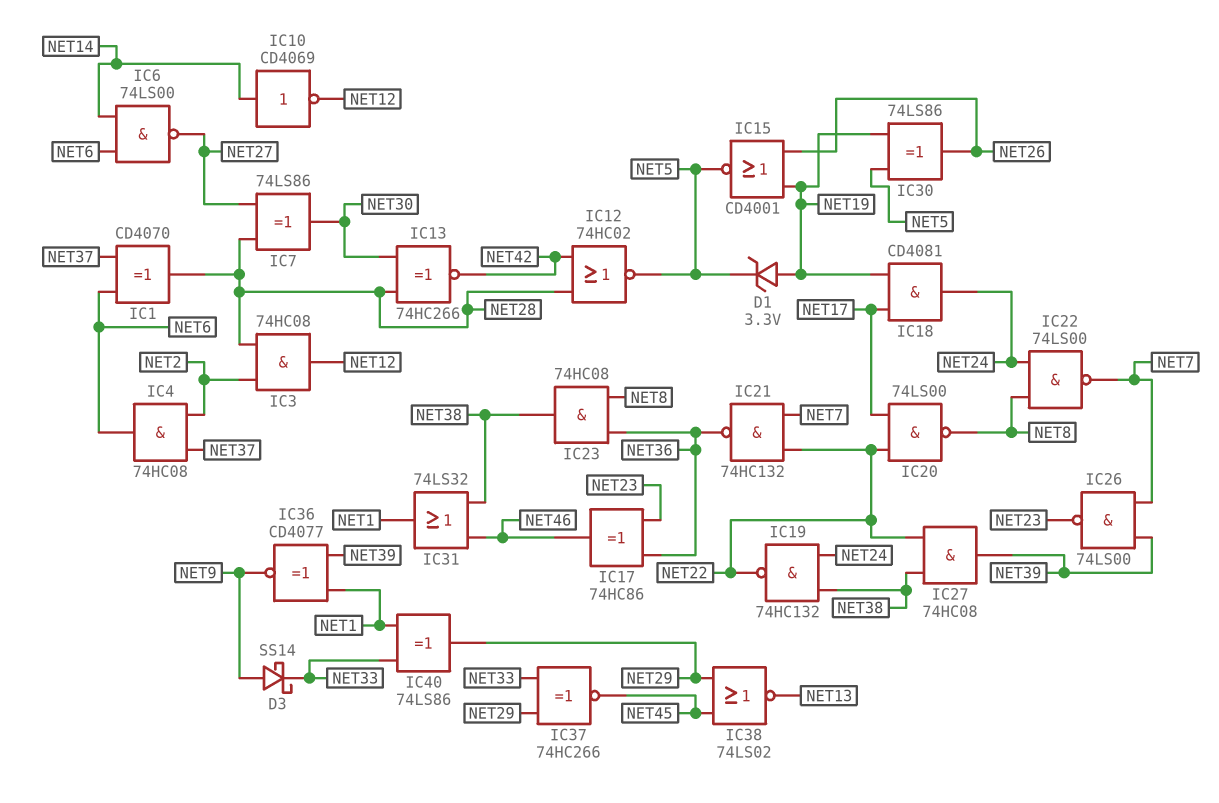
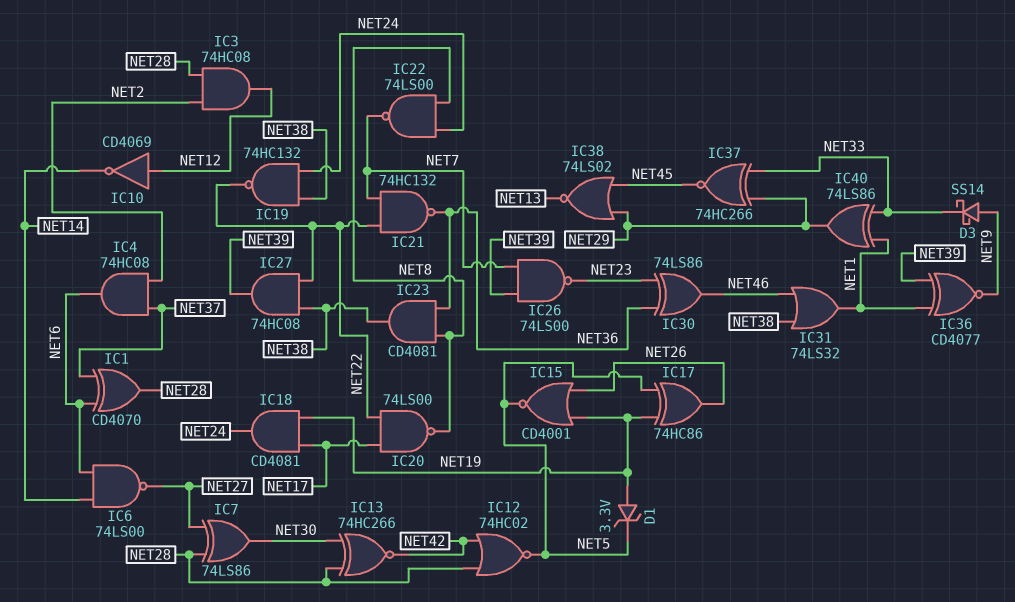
IC10: NOT CD4069 (in NET14, out NET12) -> NOT CD4069 (in NET12, out NET14)
IC17: XOR 74HC86 (in NET23, in NET36, out NET46) -> XOR 74HC86 (in NET5, in NET19, out NET26)
IC23: AND 74HC08 (in NET8, in NET36, out NET38) -> AND CD4081 (in NET8, in NET36, out NET38)
IC30: XOR 74LS86 (in NET5, in NET19, out NET26) -> XOR 74LS86 (in NET23, in NET36, out NET46)

